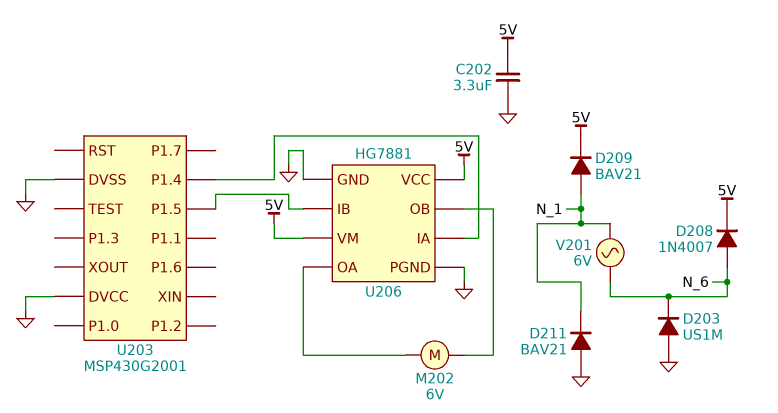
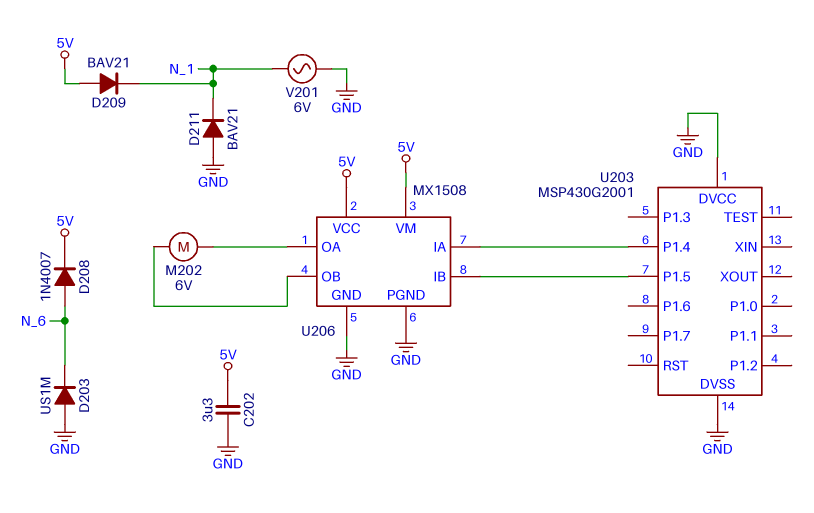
D209: diode BAV21 (A N_1, K 5V) -> diode BAV21 (A 5V, K N_1)
U206: HG7881 -> MX1508
V201: AC 6V (N_1, N_6) -> AC 6V (GND, N_1)

